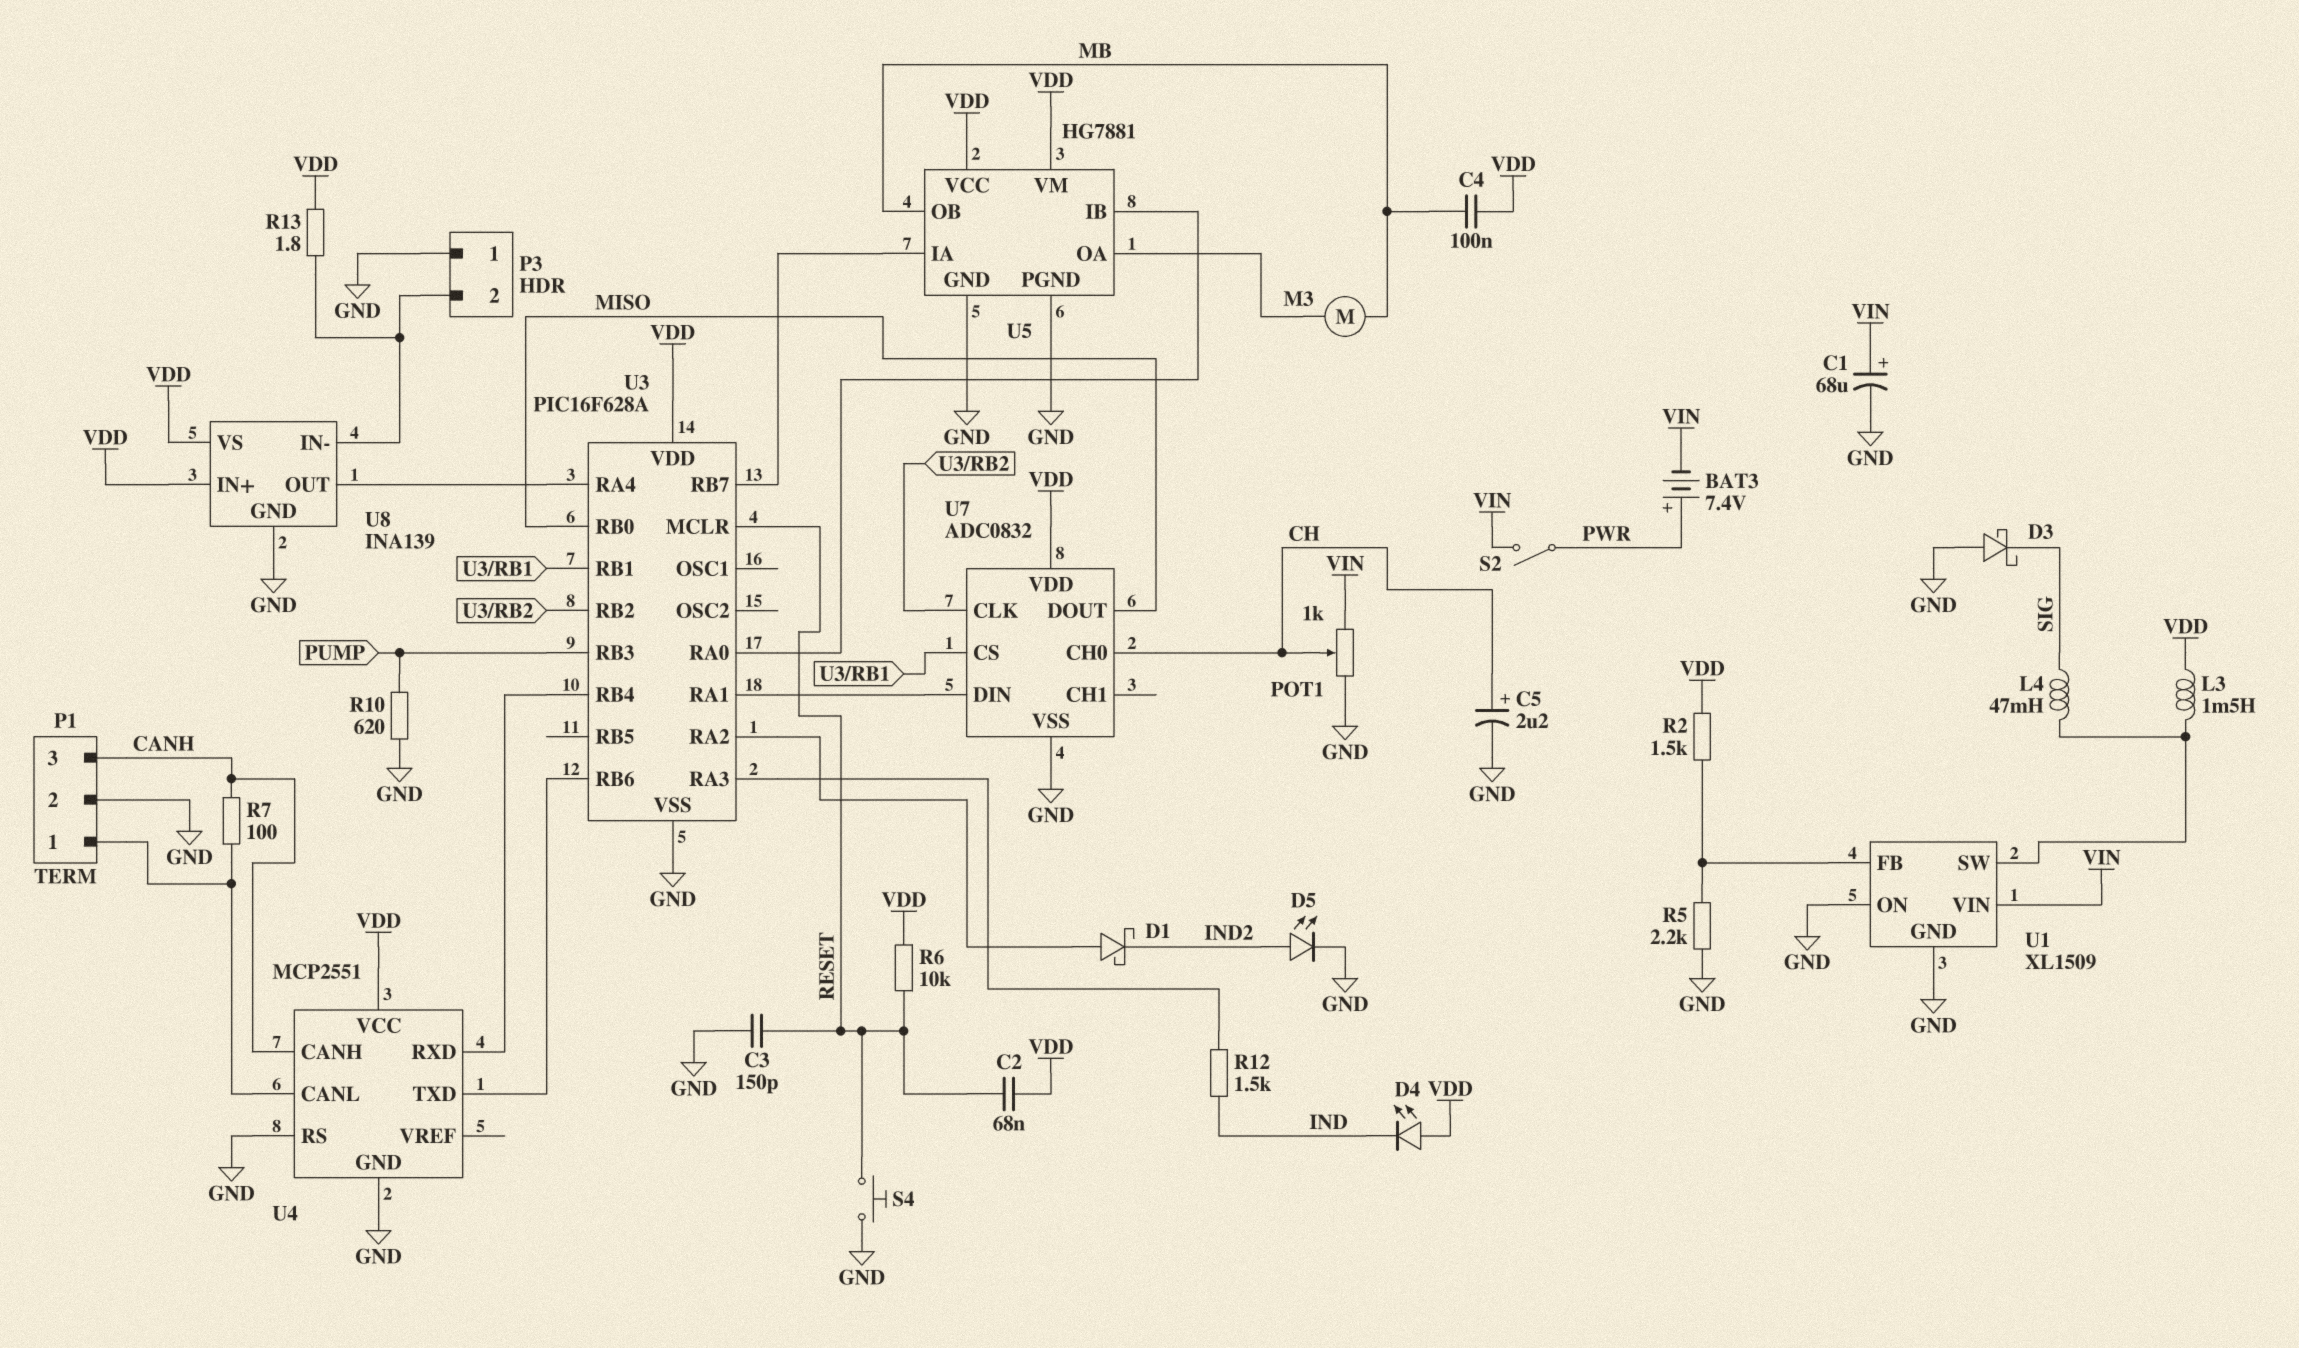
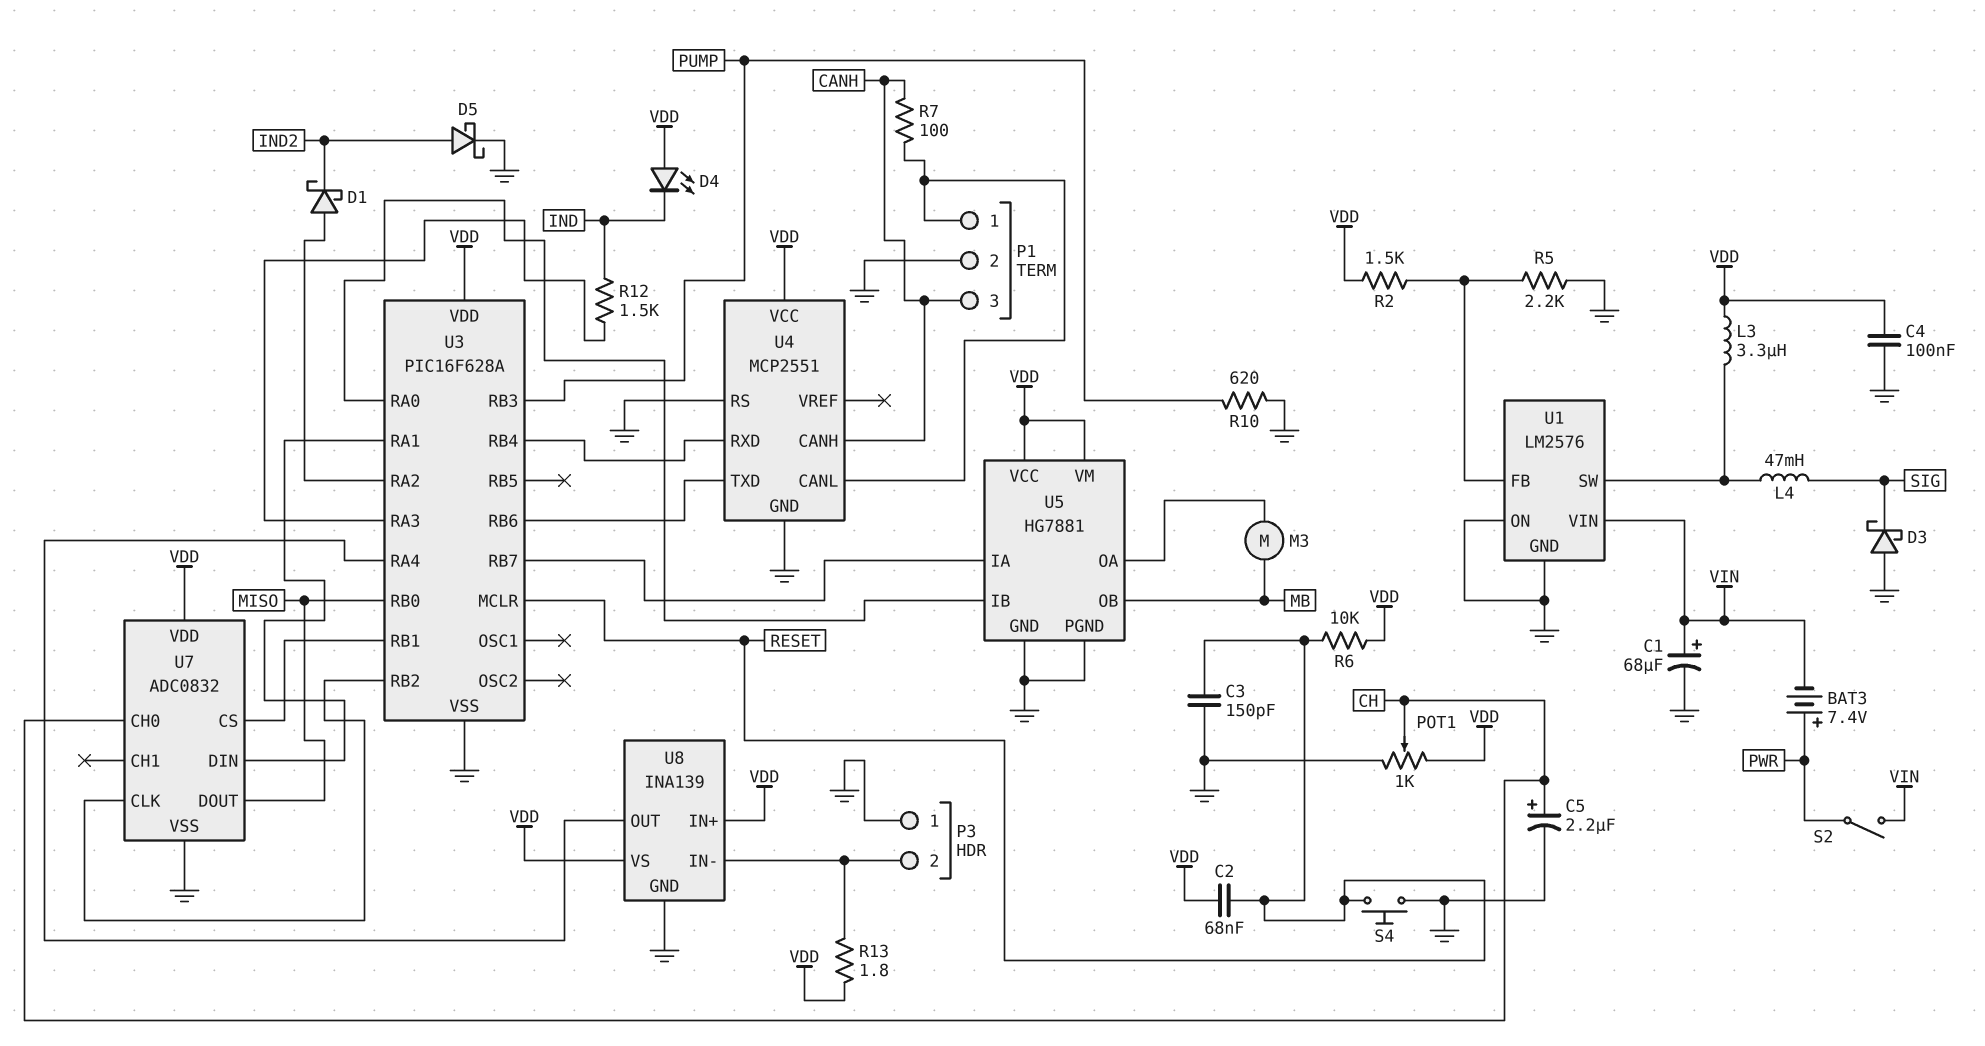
C4: 100nF (MB, VDD) -> 100nF (GND, VDD)
D5: LED (A IND2, K GND) -> schottky (A IND2, K GND)
L3: 1.5mH (U1/SW, VDD) -> 3.3uH (U1/SW, VDD)
POT1: 1k (GND, VIN, wiper CH) -> 1k (GND, VDD, wiper CH)
U1: XL1509 -> LM2576

